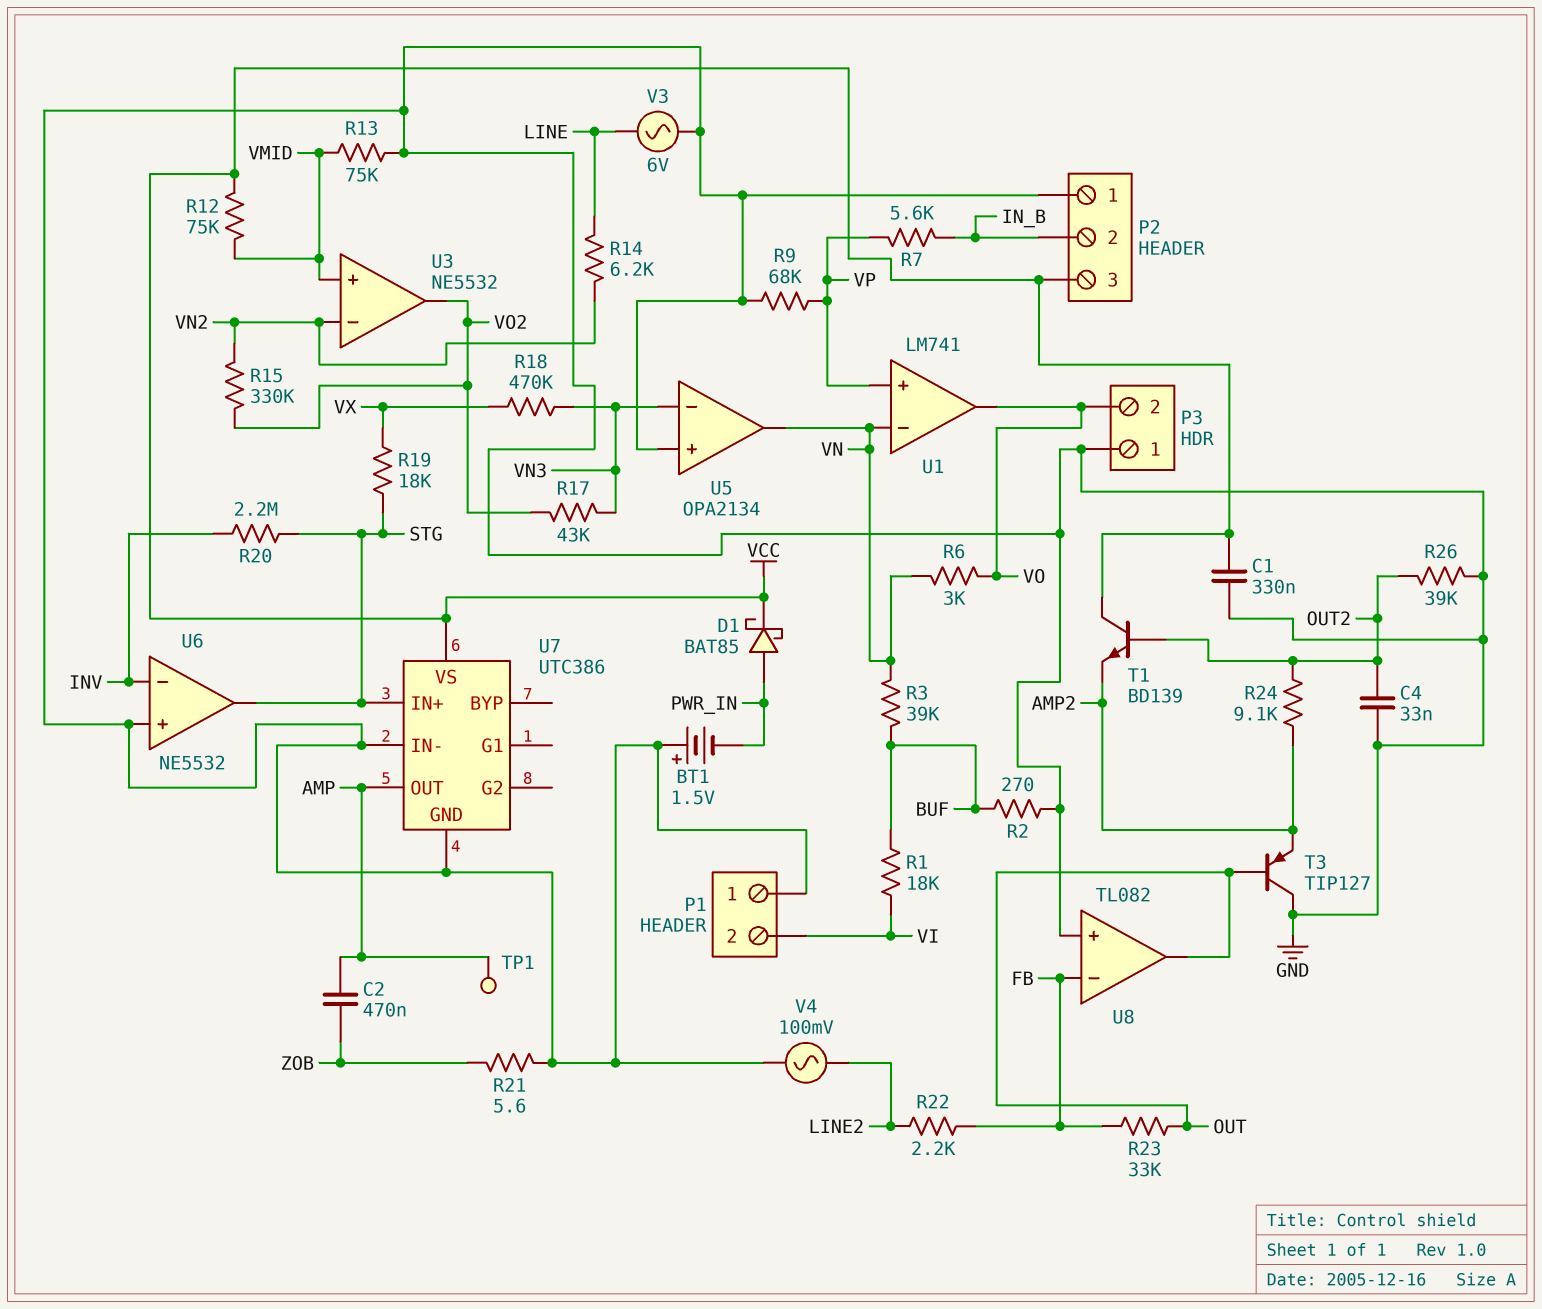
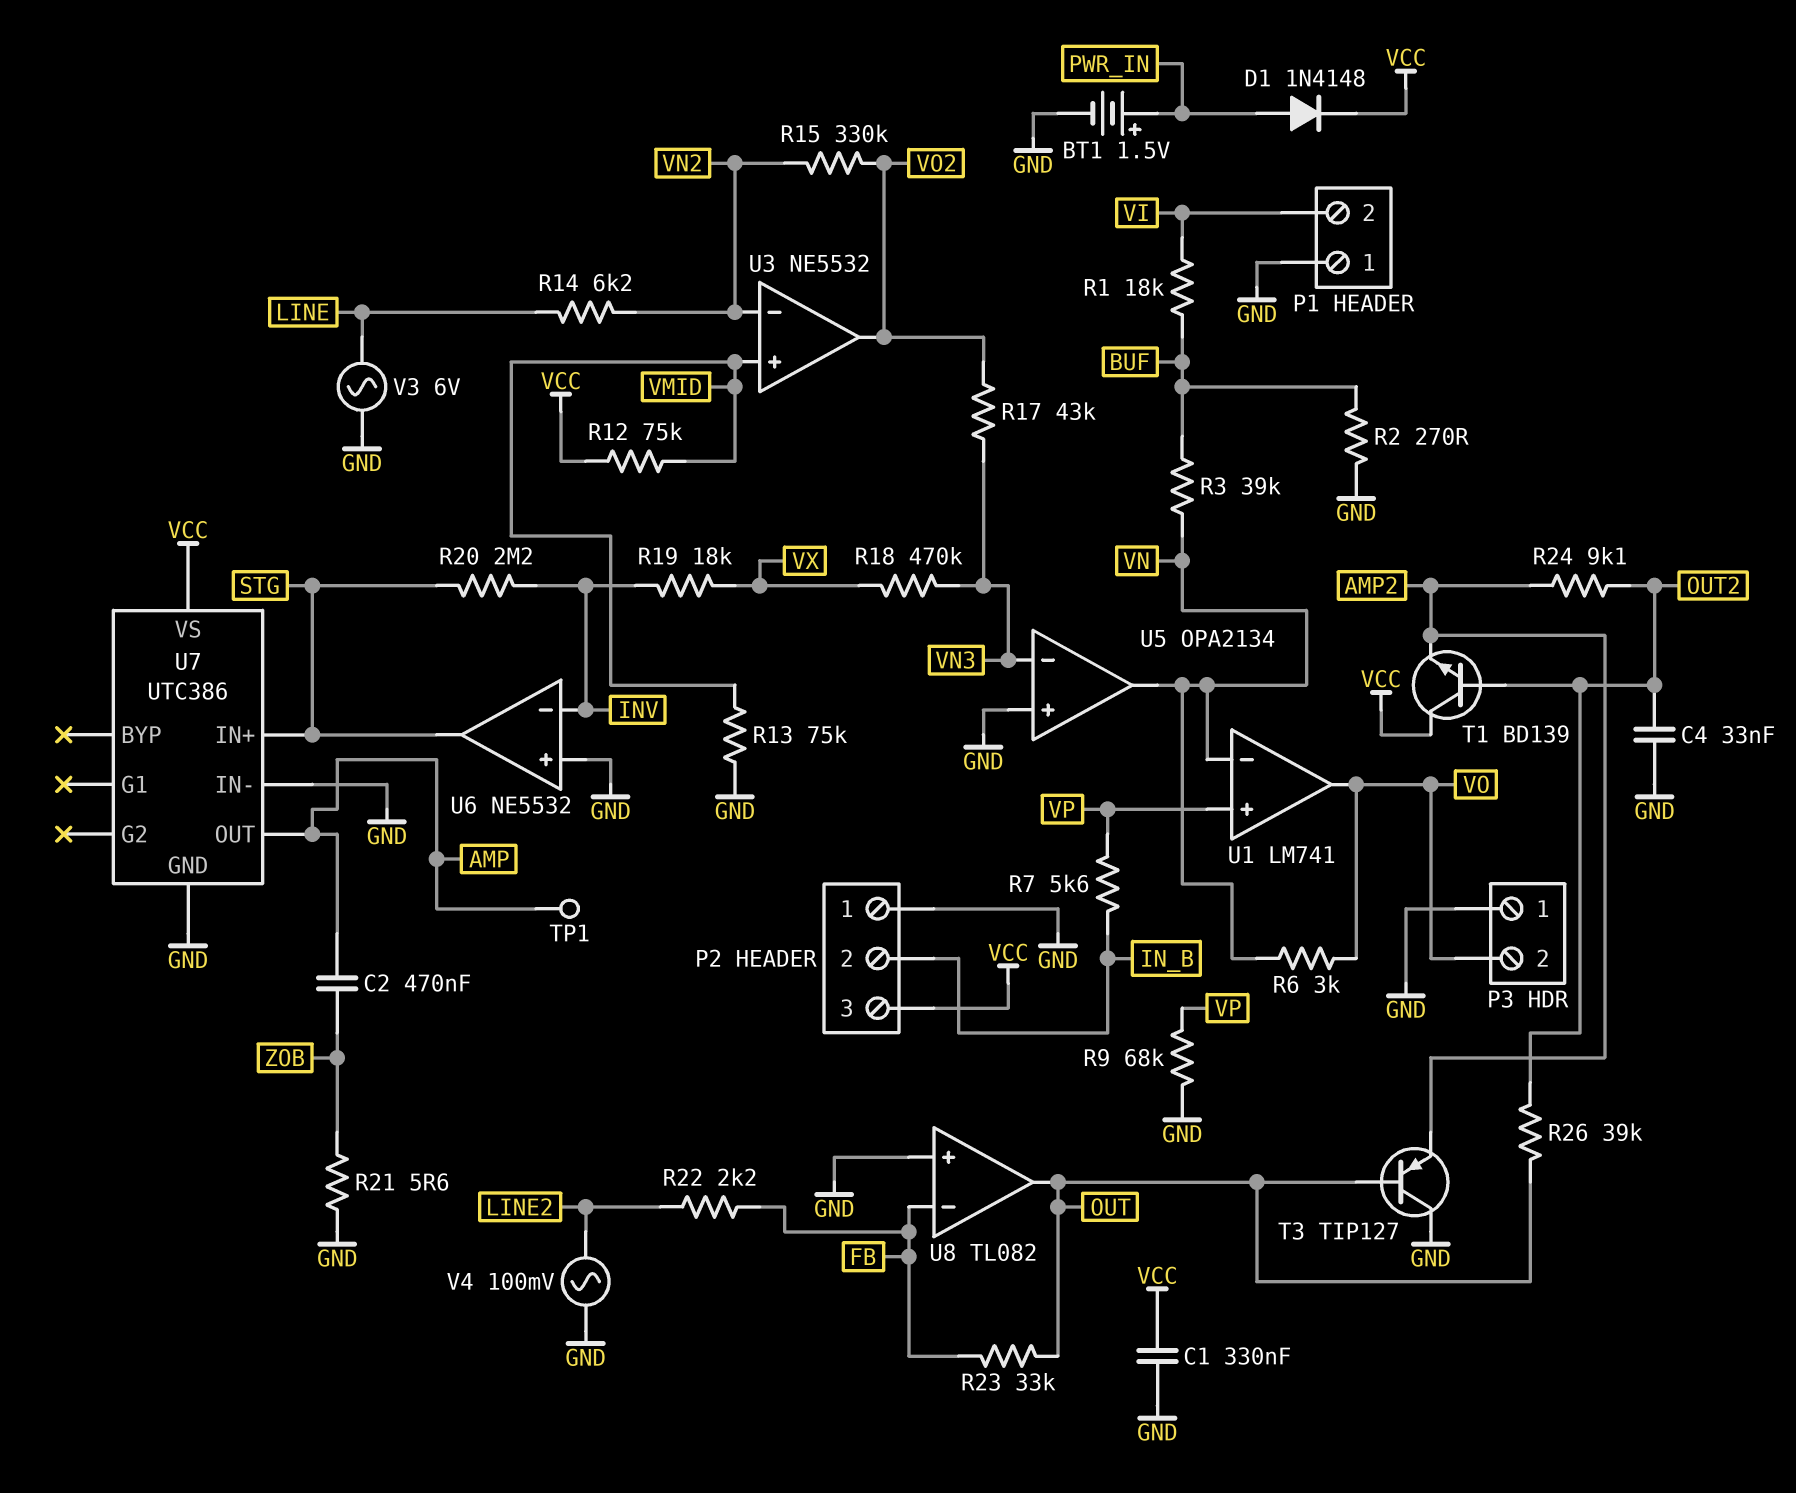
BT1: 1.5V (plus GND, minus PWR_IN) -> 1.5V (plus PWR_IN, minus GND)
D1: schottky BAT85 (A PWR_IN, K VCC) -> diode 1N4148 (A PWR_IN, K VCC)
R19: 18k (STG, VX) -> 18k (INV, VX)
R26: 39k (GND, OUT2) -> 39k (OUT, OUT2)

